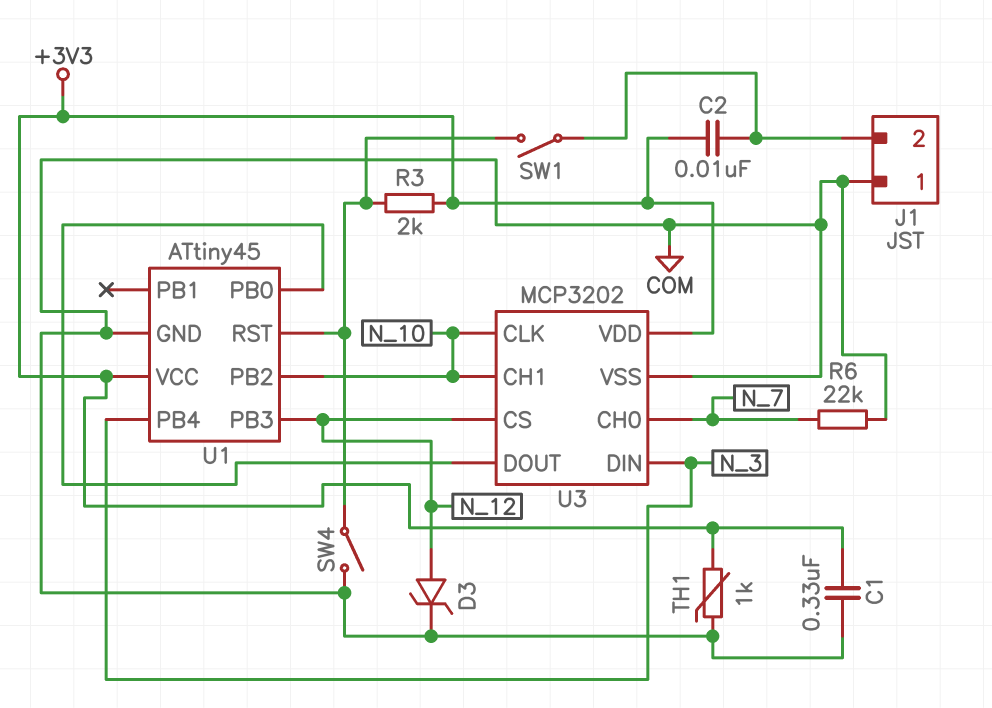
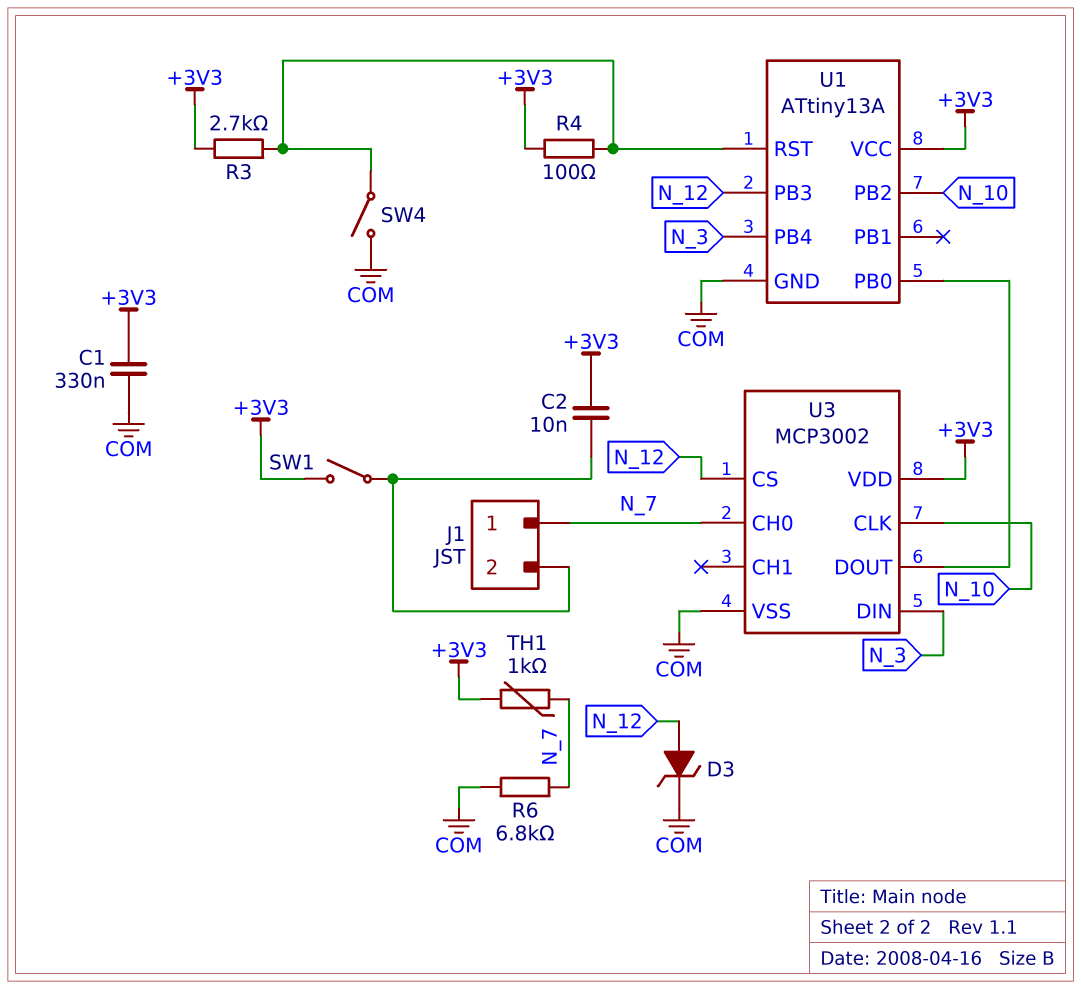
J1 pin 1: COM -> N_7
R3: 2k (+3V3, U1/RST) -> 2.7k (+3V3, U1/RST)
R4: none -> 100 (+3V3, U1/RST)
R6: 22k (COM, N_7) -> 6.8k (COM, N_7)
SW1: switch (J1/2, U1/RST) -> switch (+3V3, J1/2)
TH1: 1k (+3V3, COM) -> 1k (+3V3, N_7)
U1: ATtiny45 -> ATtiny13A
U3: MCP3202 -> MCP3002
U3 pin CH1: N_10 -> none

